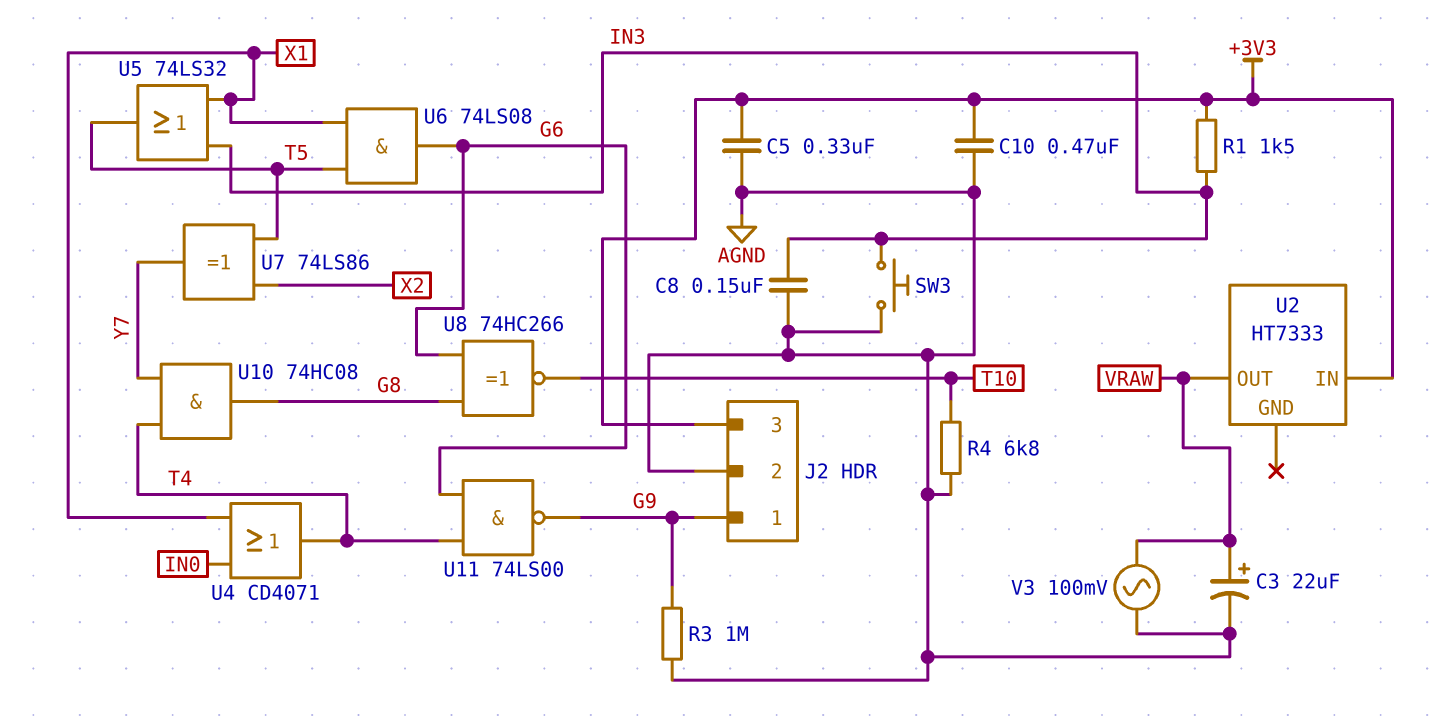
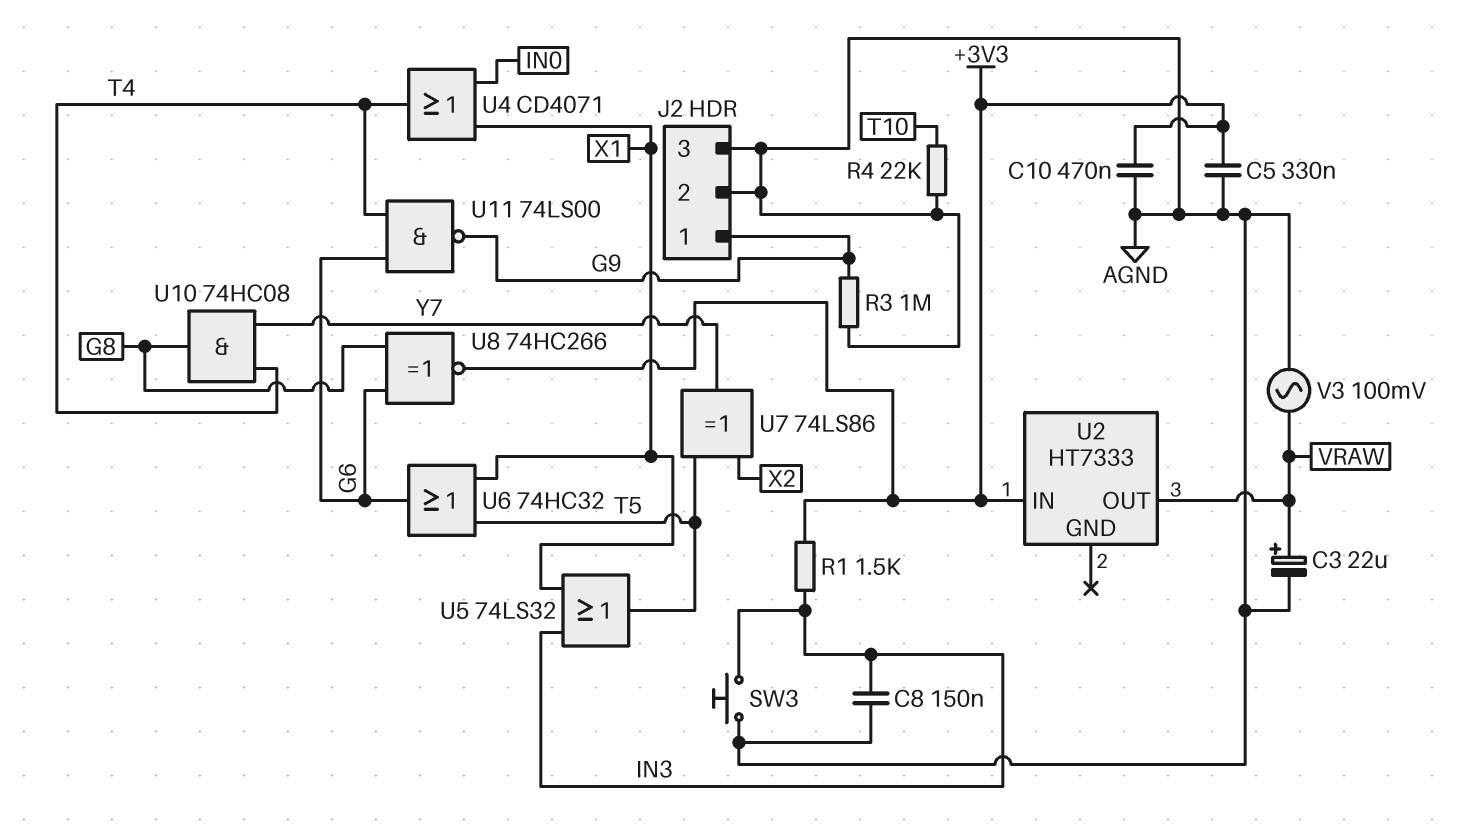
J2 pin 3: +3V3 -> AGND
R4: 6.8k (AGND, T10) -> 22k (AGND, T10)
U6: AND 74LS08 (in T5, in X1, out G6) -> OR 74HC32 (in T5, in X1, out G6)
U8: XNOR 74HC266 (in G6, in G8, out T10) -> XNOR 74HC266 (in G6, in G8, out +3V3)

